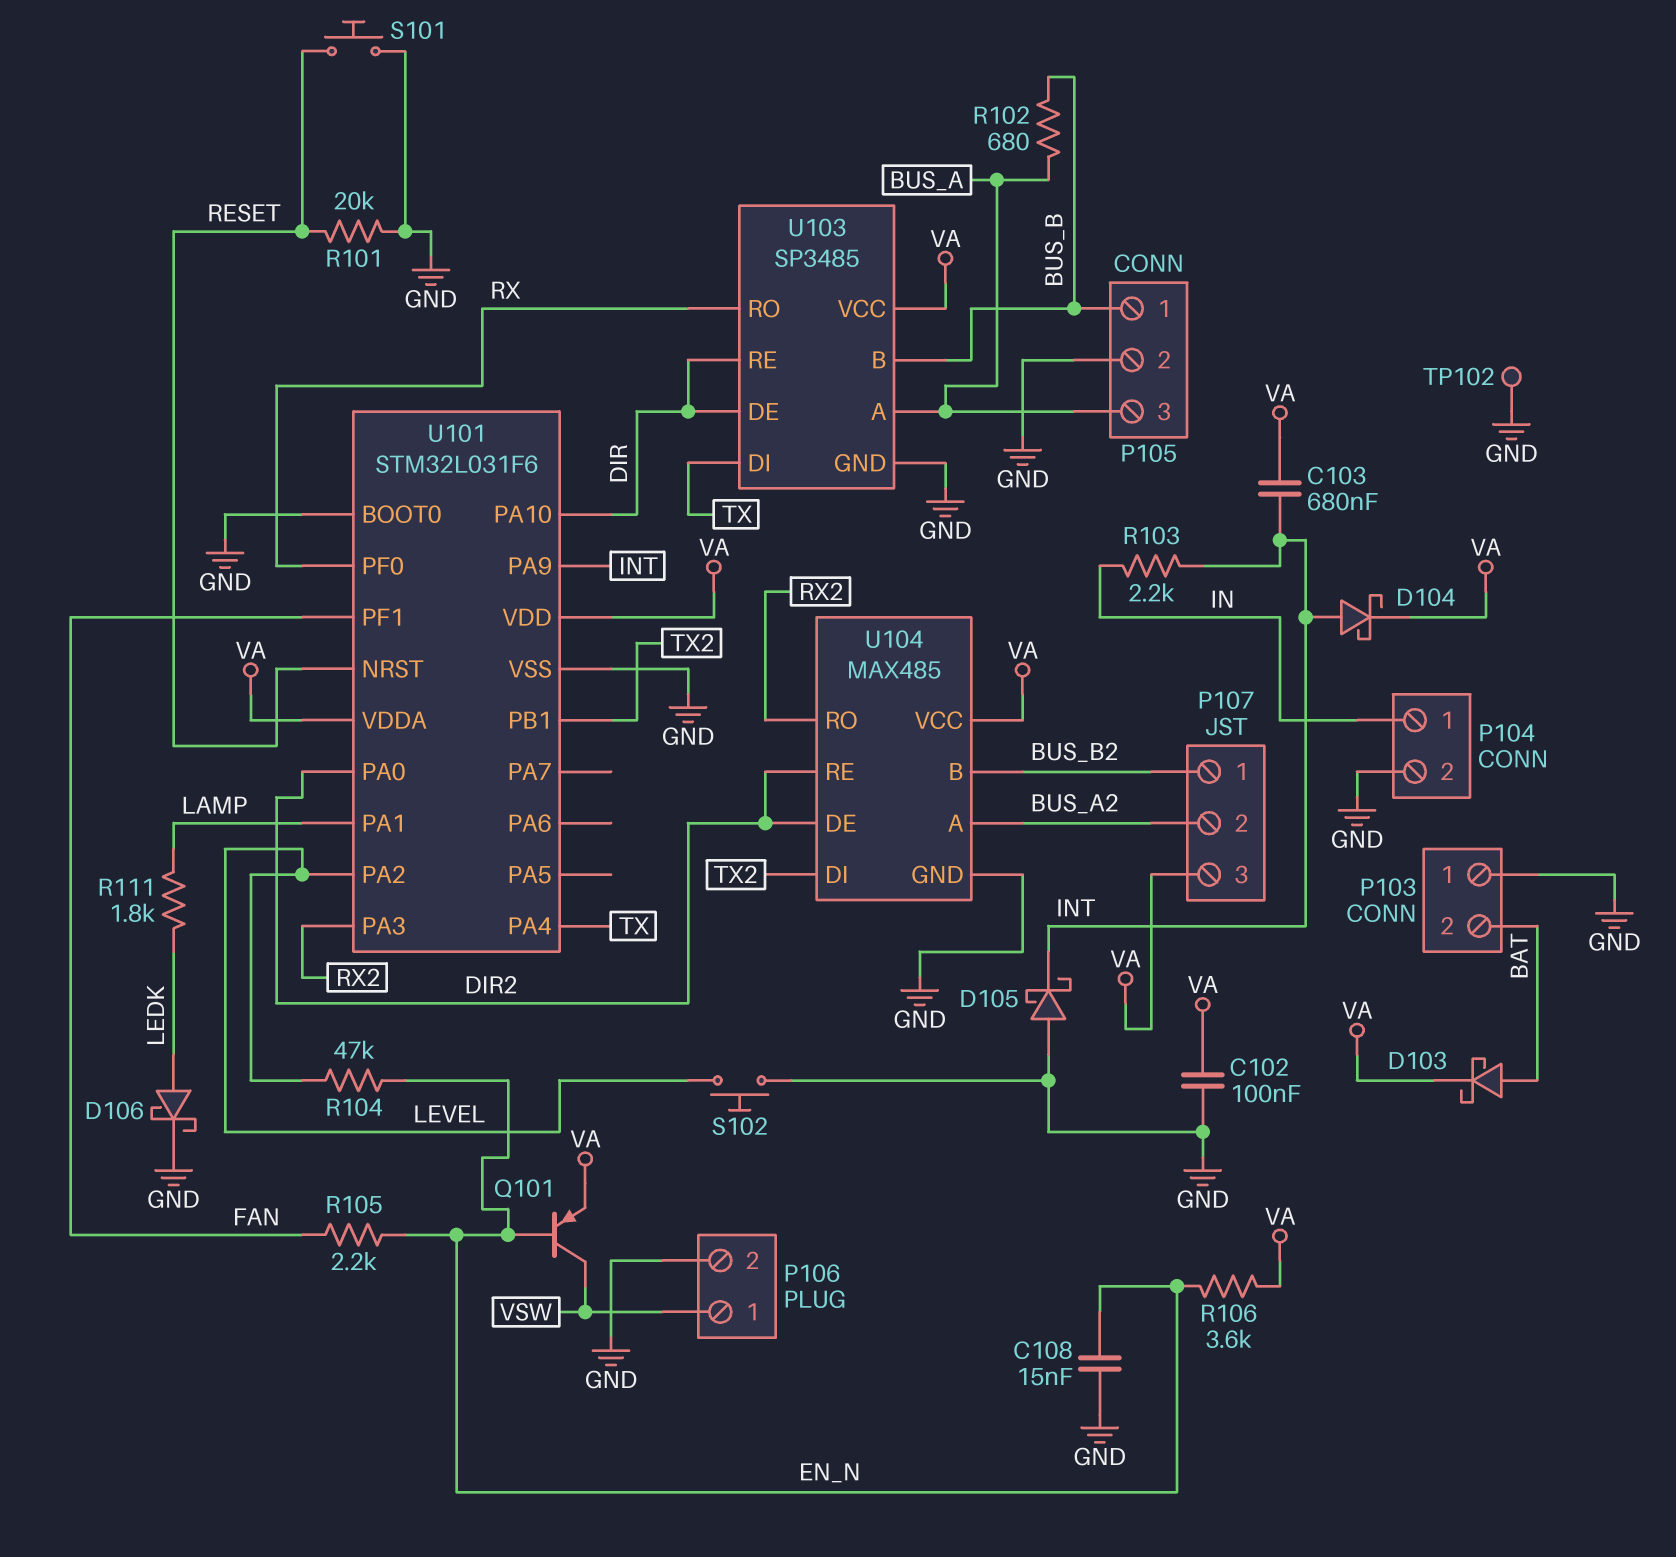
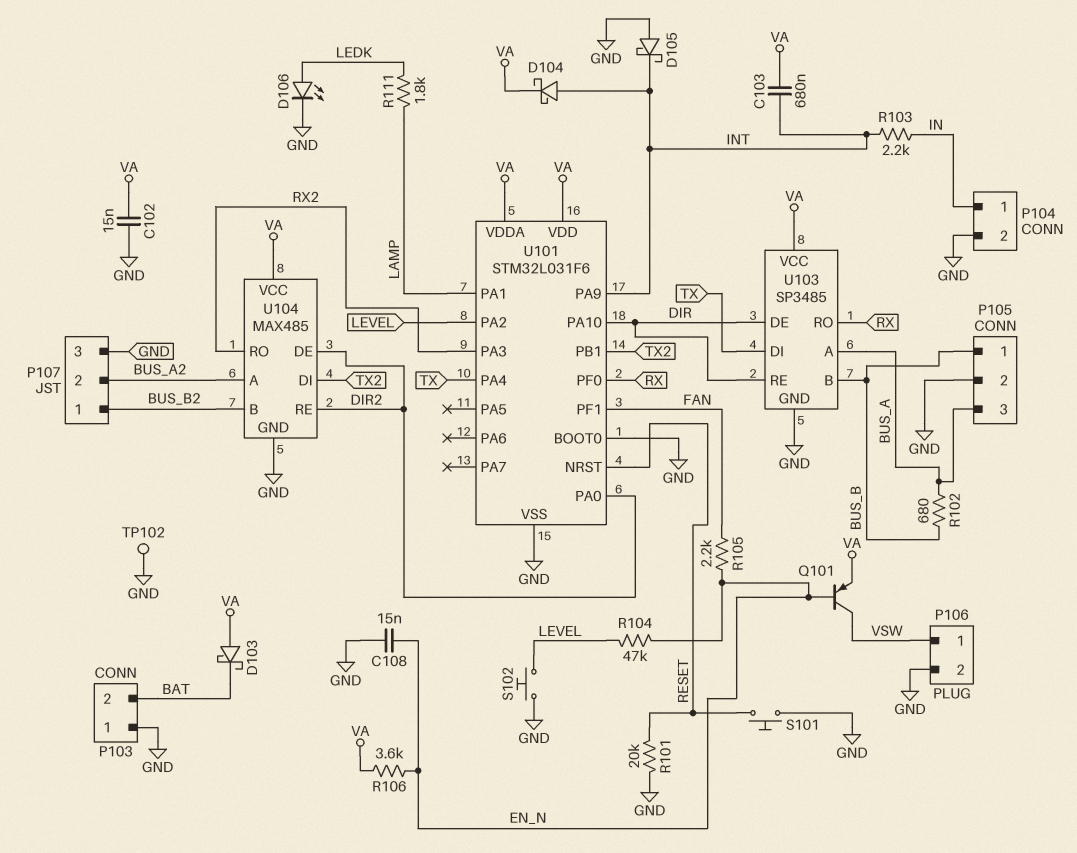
C102: 100nF (GND, VA) -> 15nF (GND, VA)
D103: schottky (A BAT, K VA) -> schottky (A VA, K BAT)
D106: schottky (A LEDK, K GND) -> LED (A LEDK, K GND)
P107 pin 3: VA -> GND

